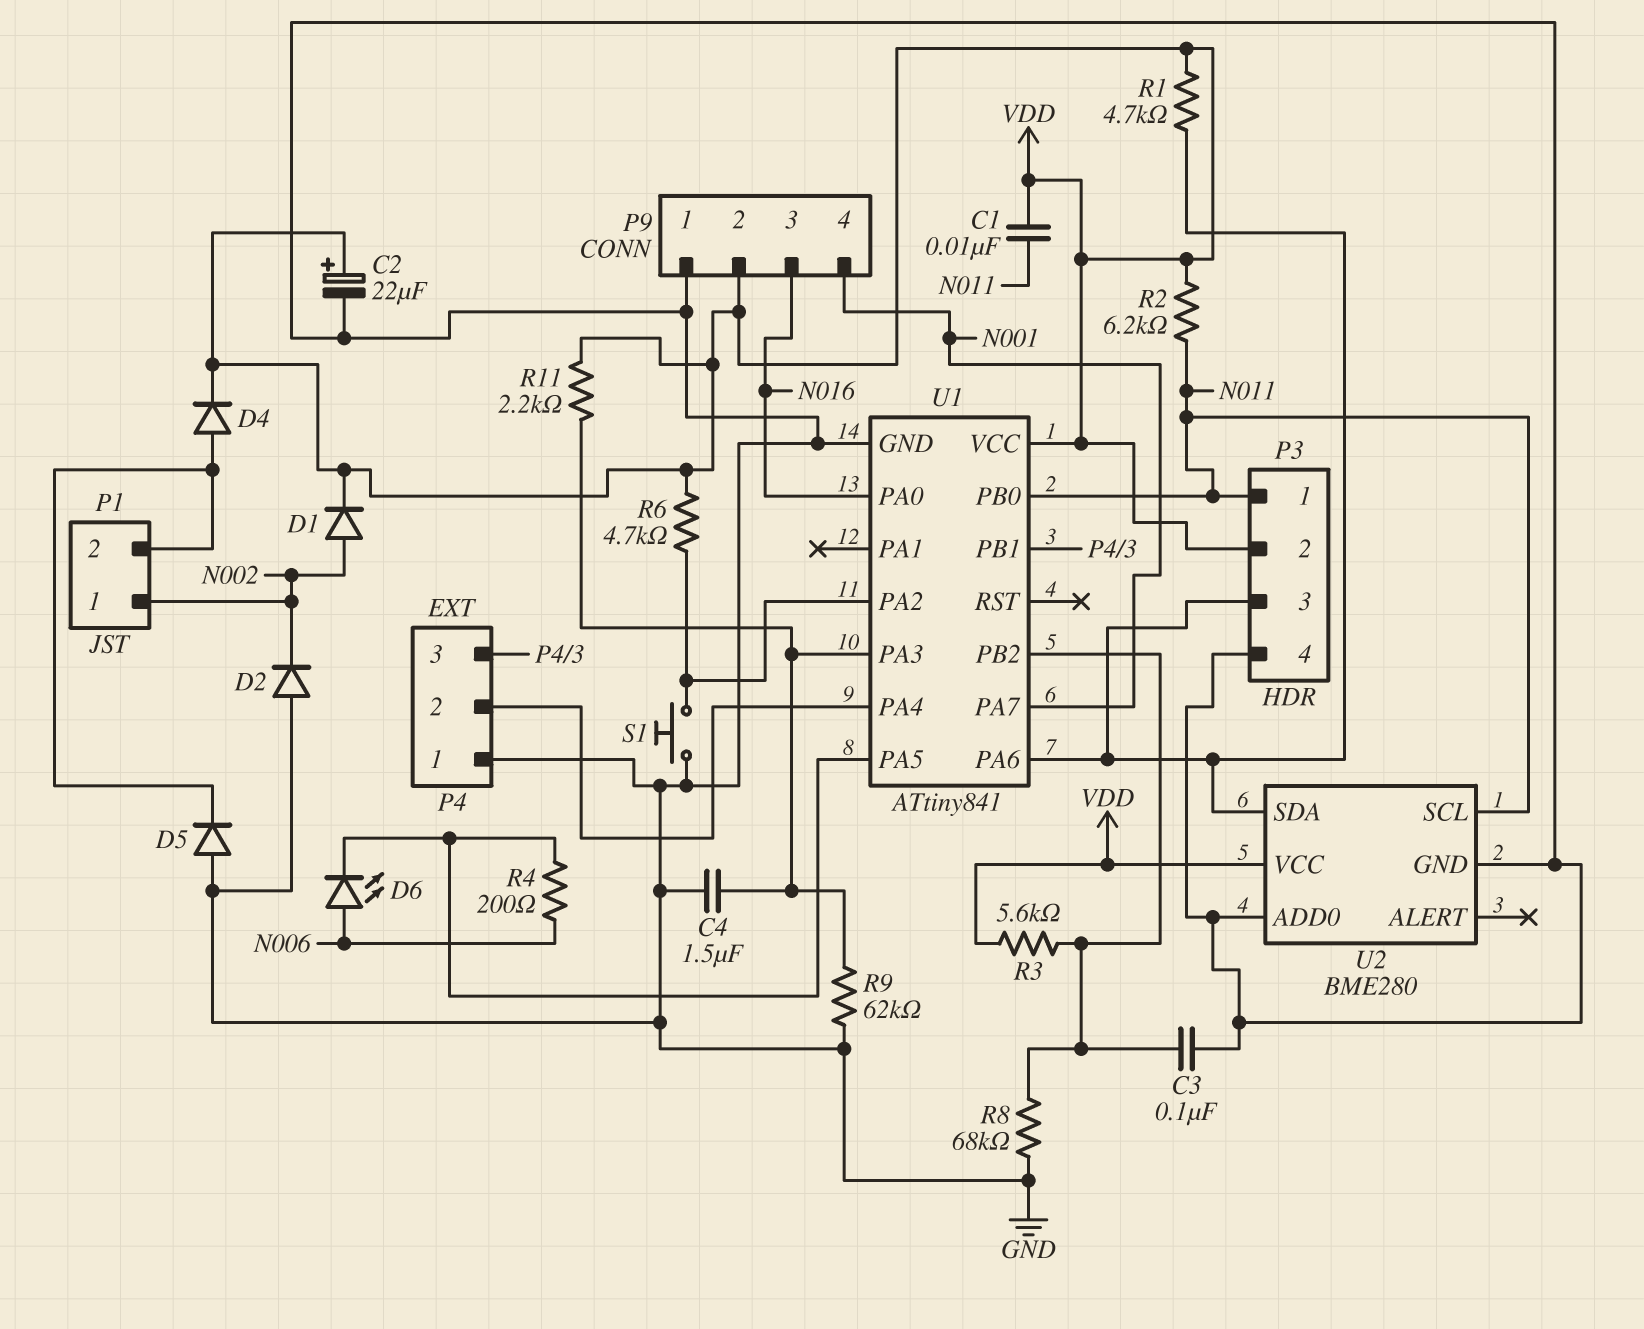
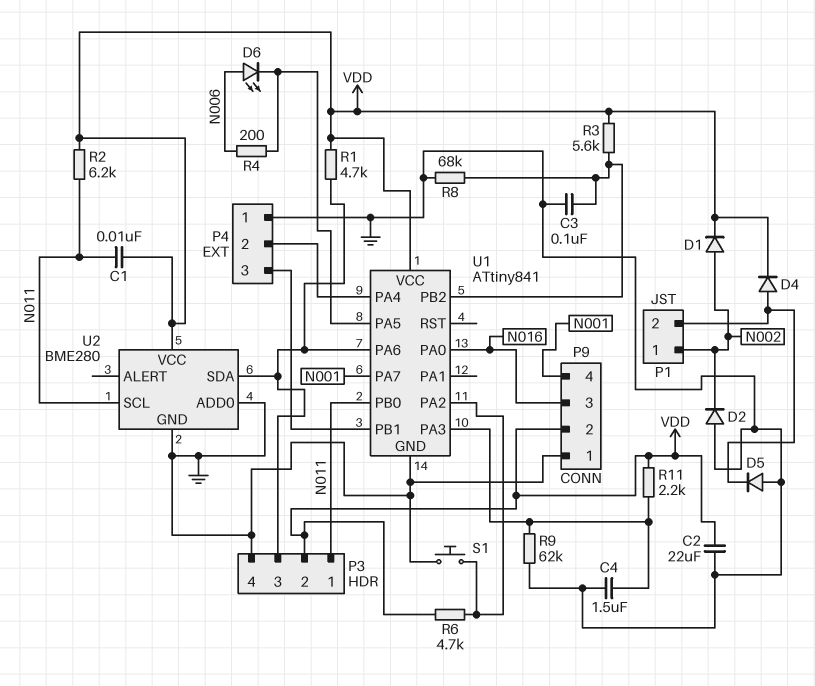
C2: 22uF (plus VDD, minus GND) -> 22uF (GND, VDD)

